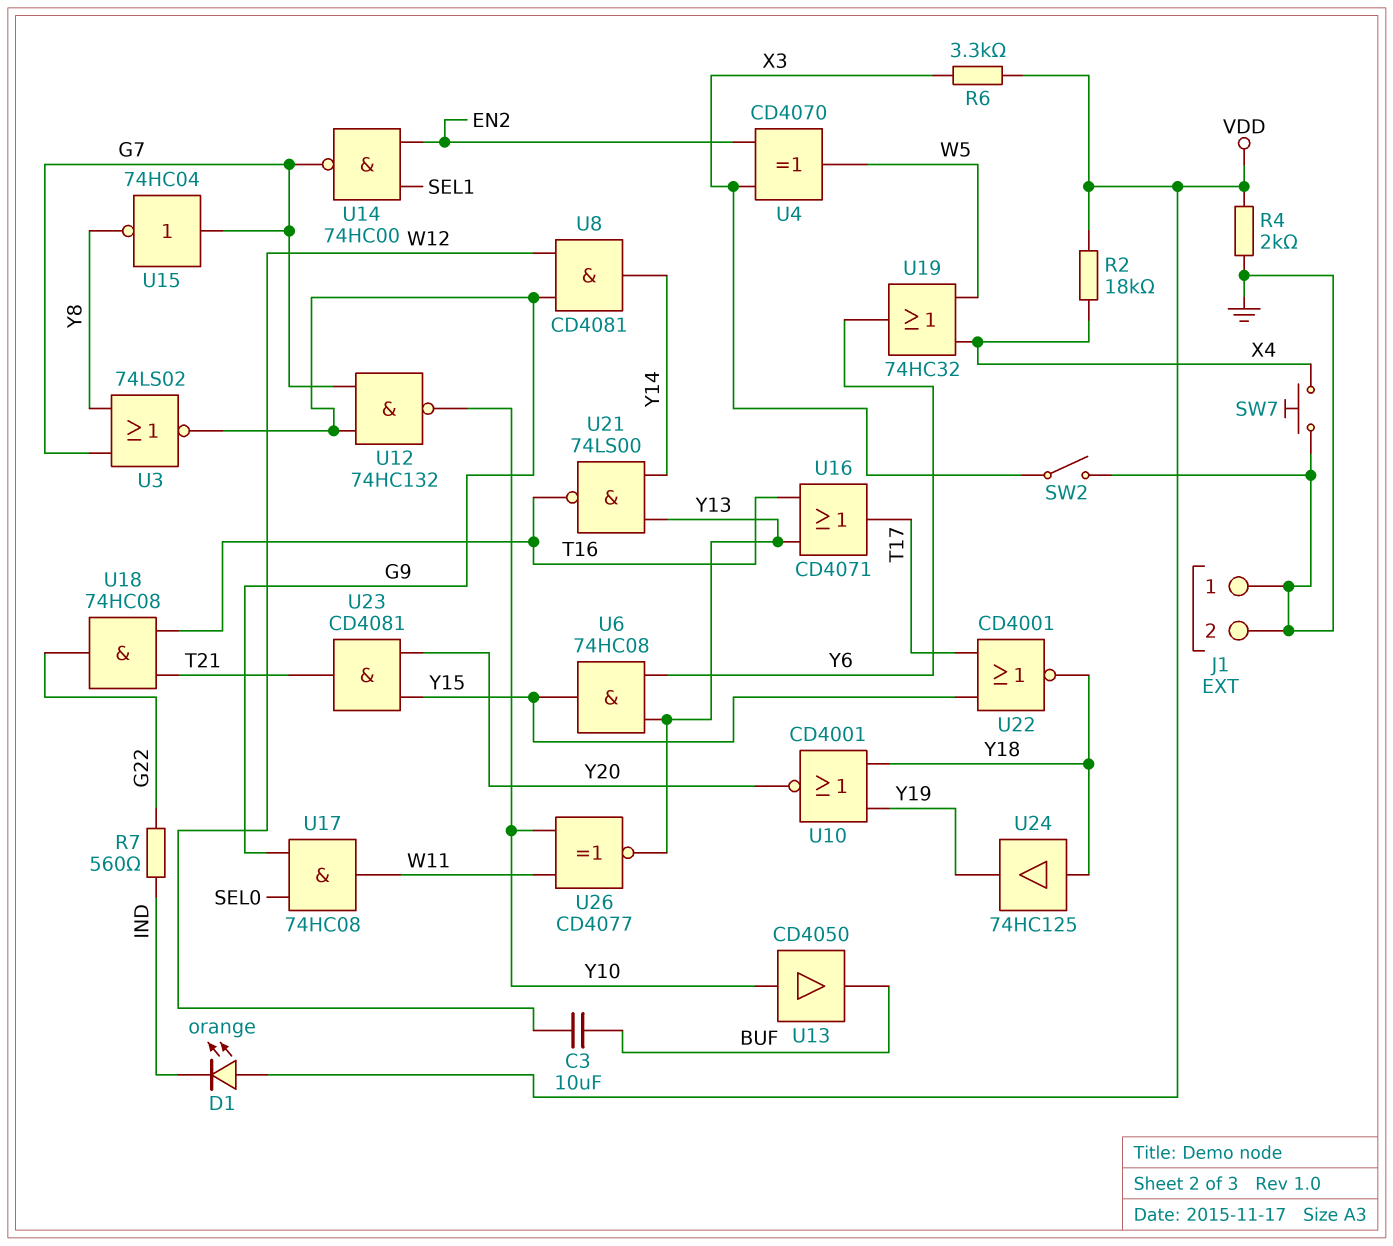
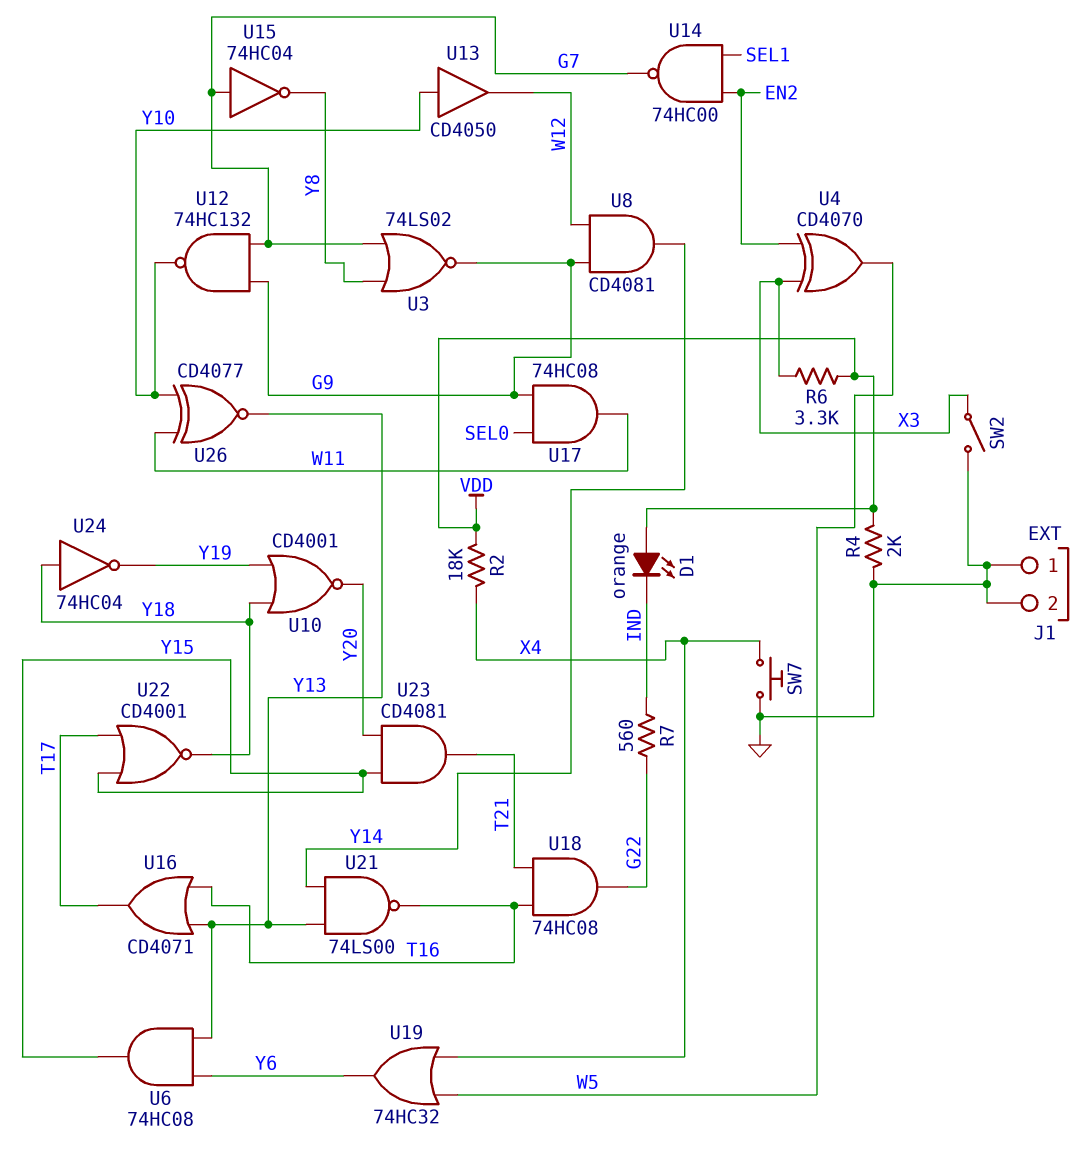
C3: 10uF (BUF, W12) -> none
U13: buffer CD4050 (in Y10, out BUF) -> buffer CD4050 (in Y10, out W12)
U24: buffer 74HC125 (in Y18, out Y19) -> NOT 74HC04 (in Y18, out Y19)

